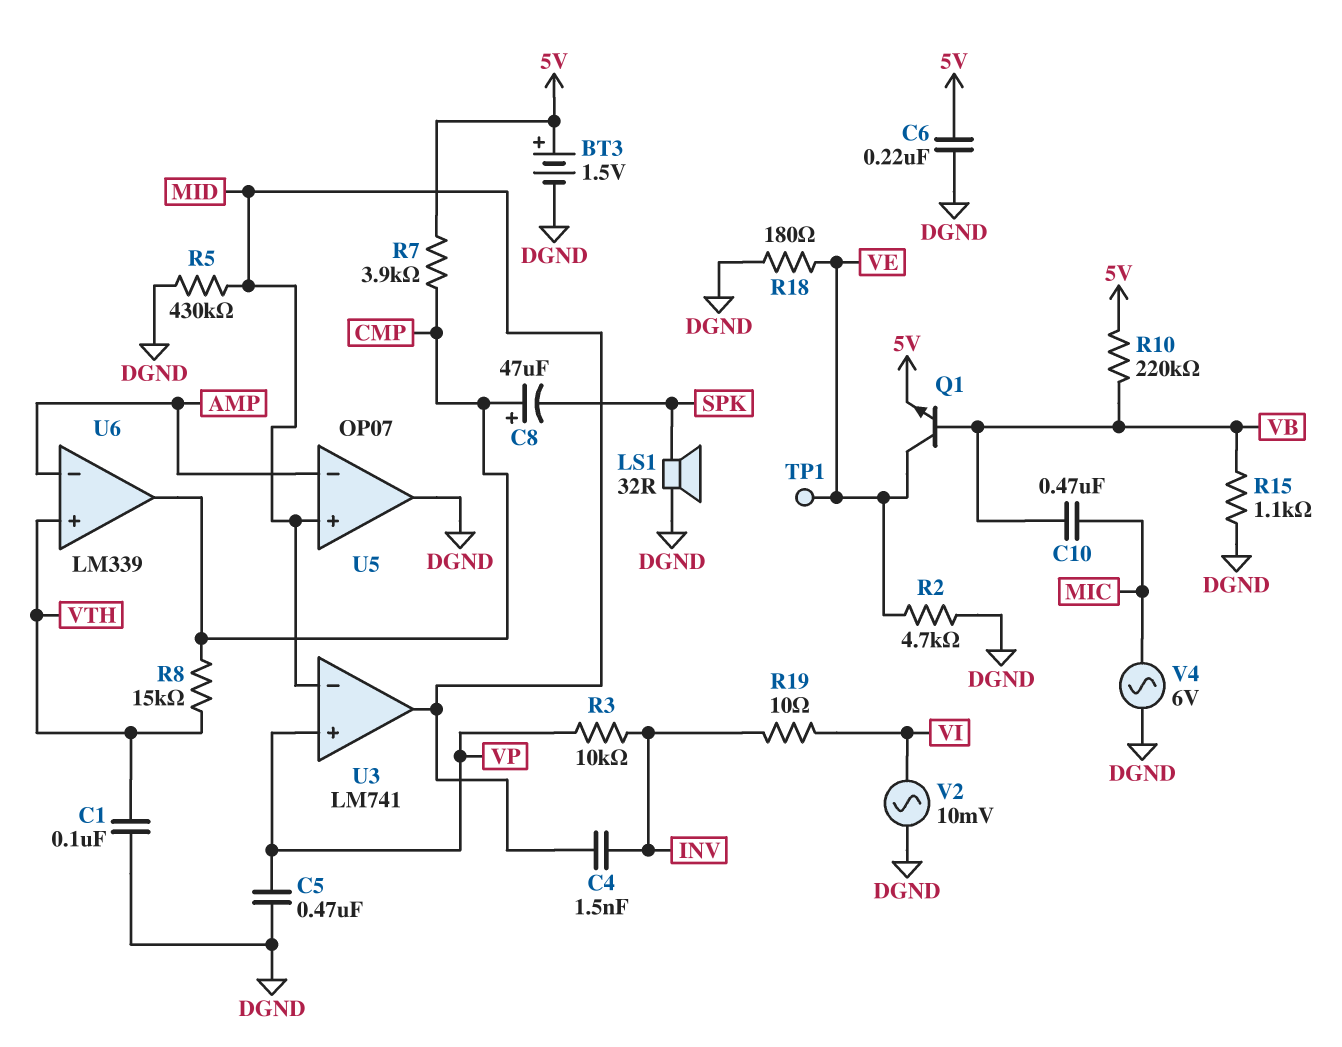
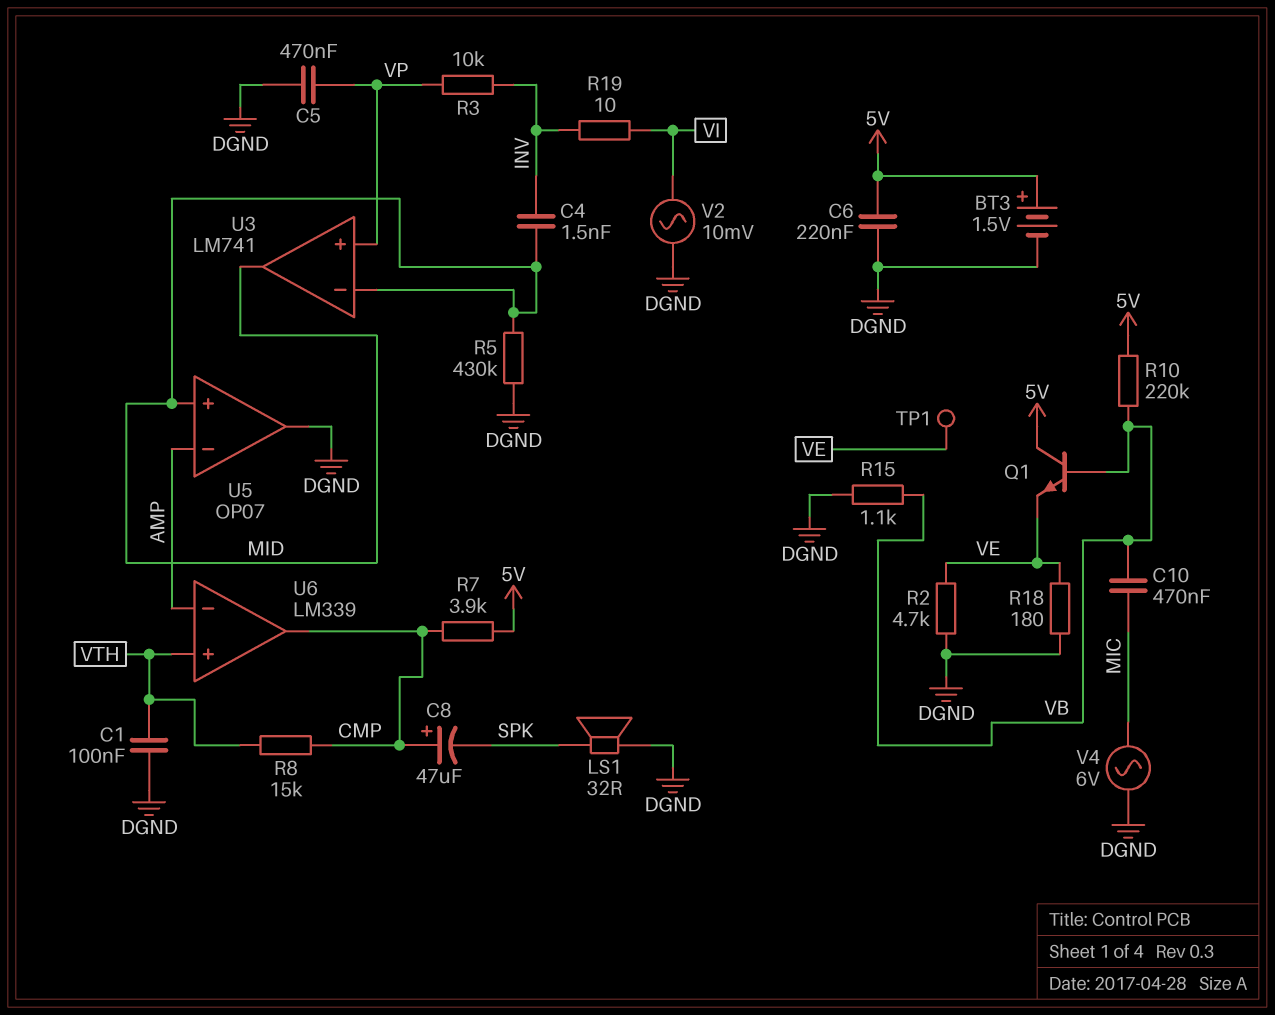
Q1: NPN (B VB, C VE, E 5V) -> NPN (B VB, C 5V, E VE)

